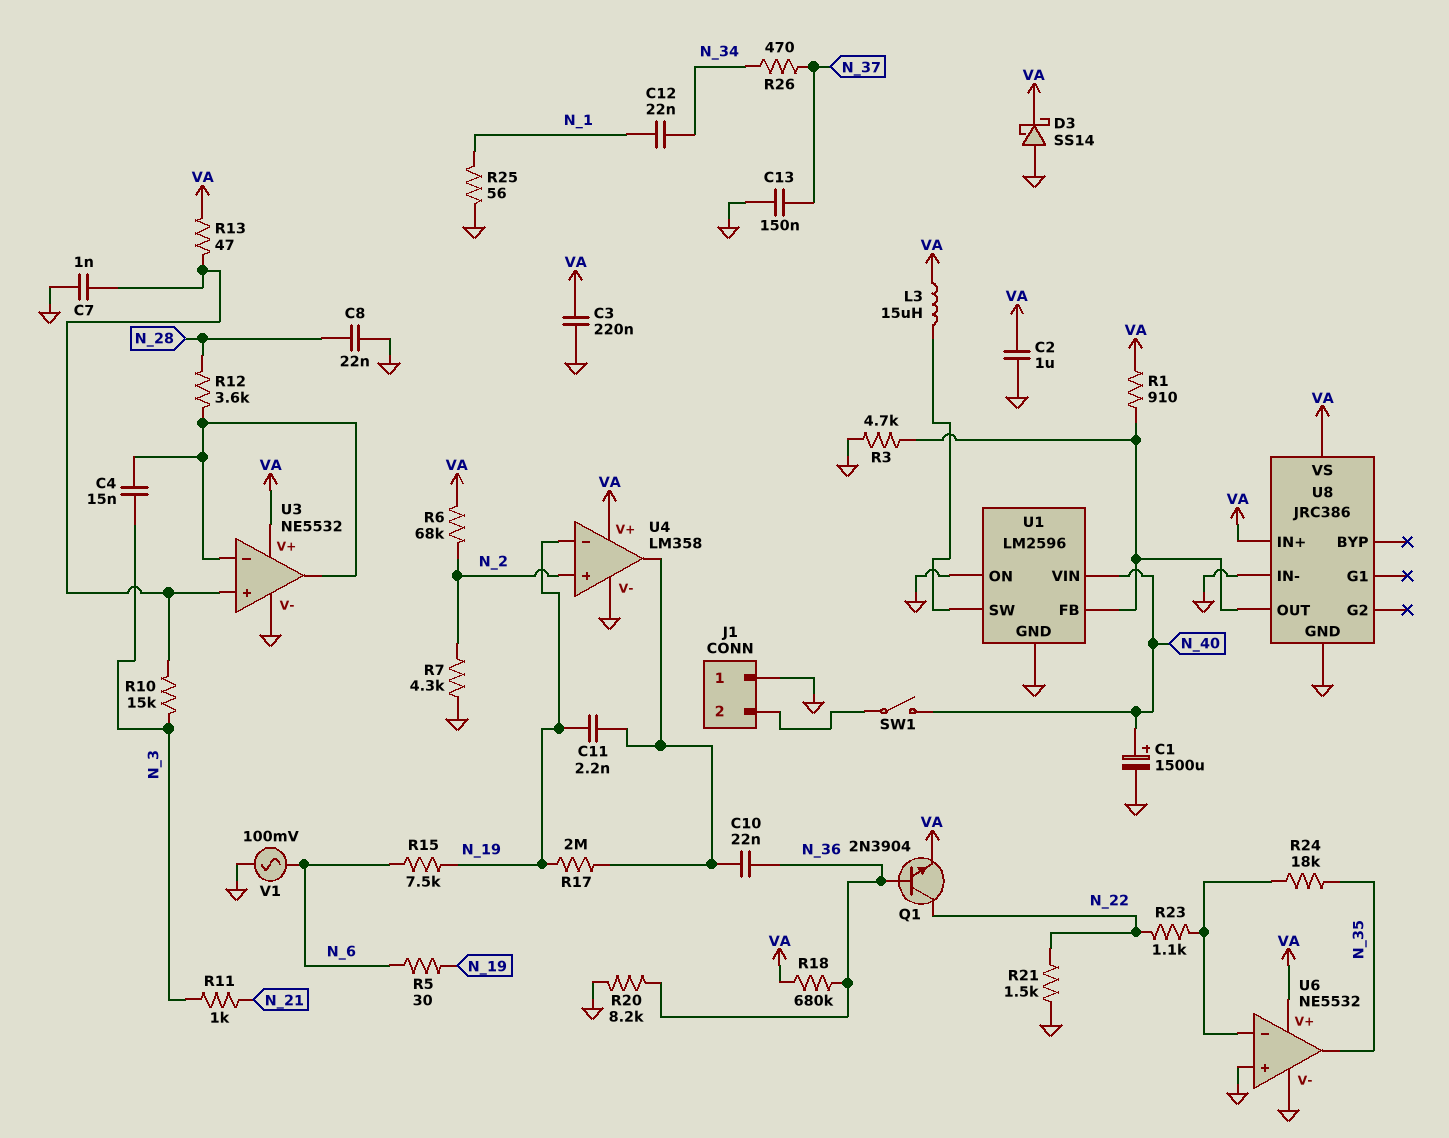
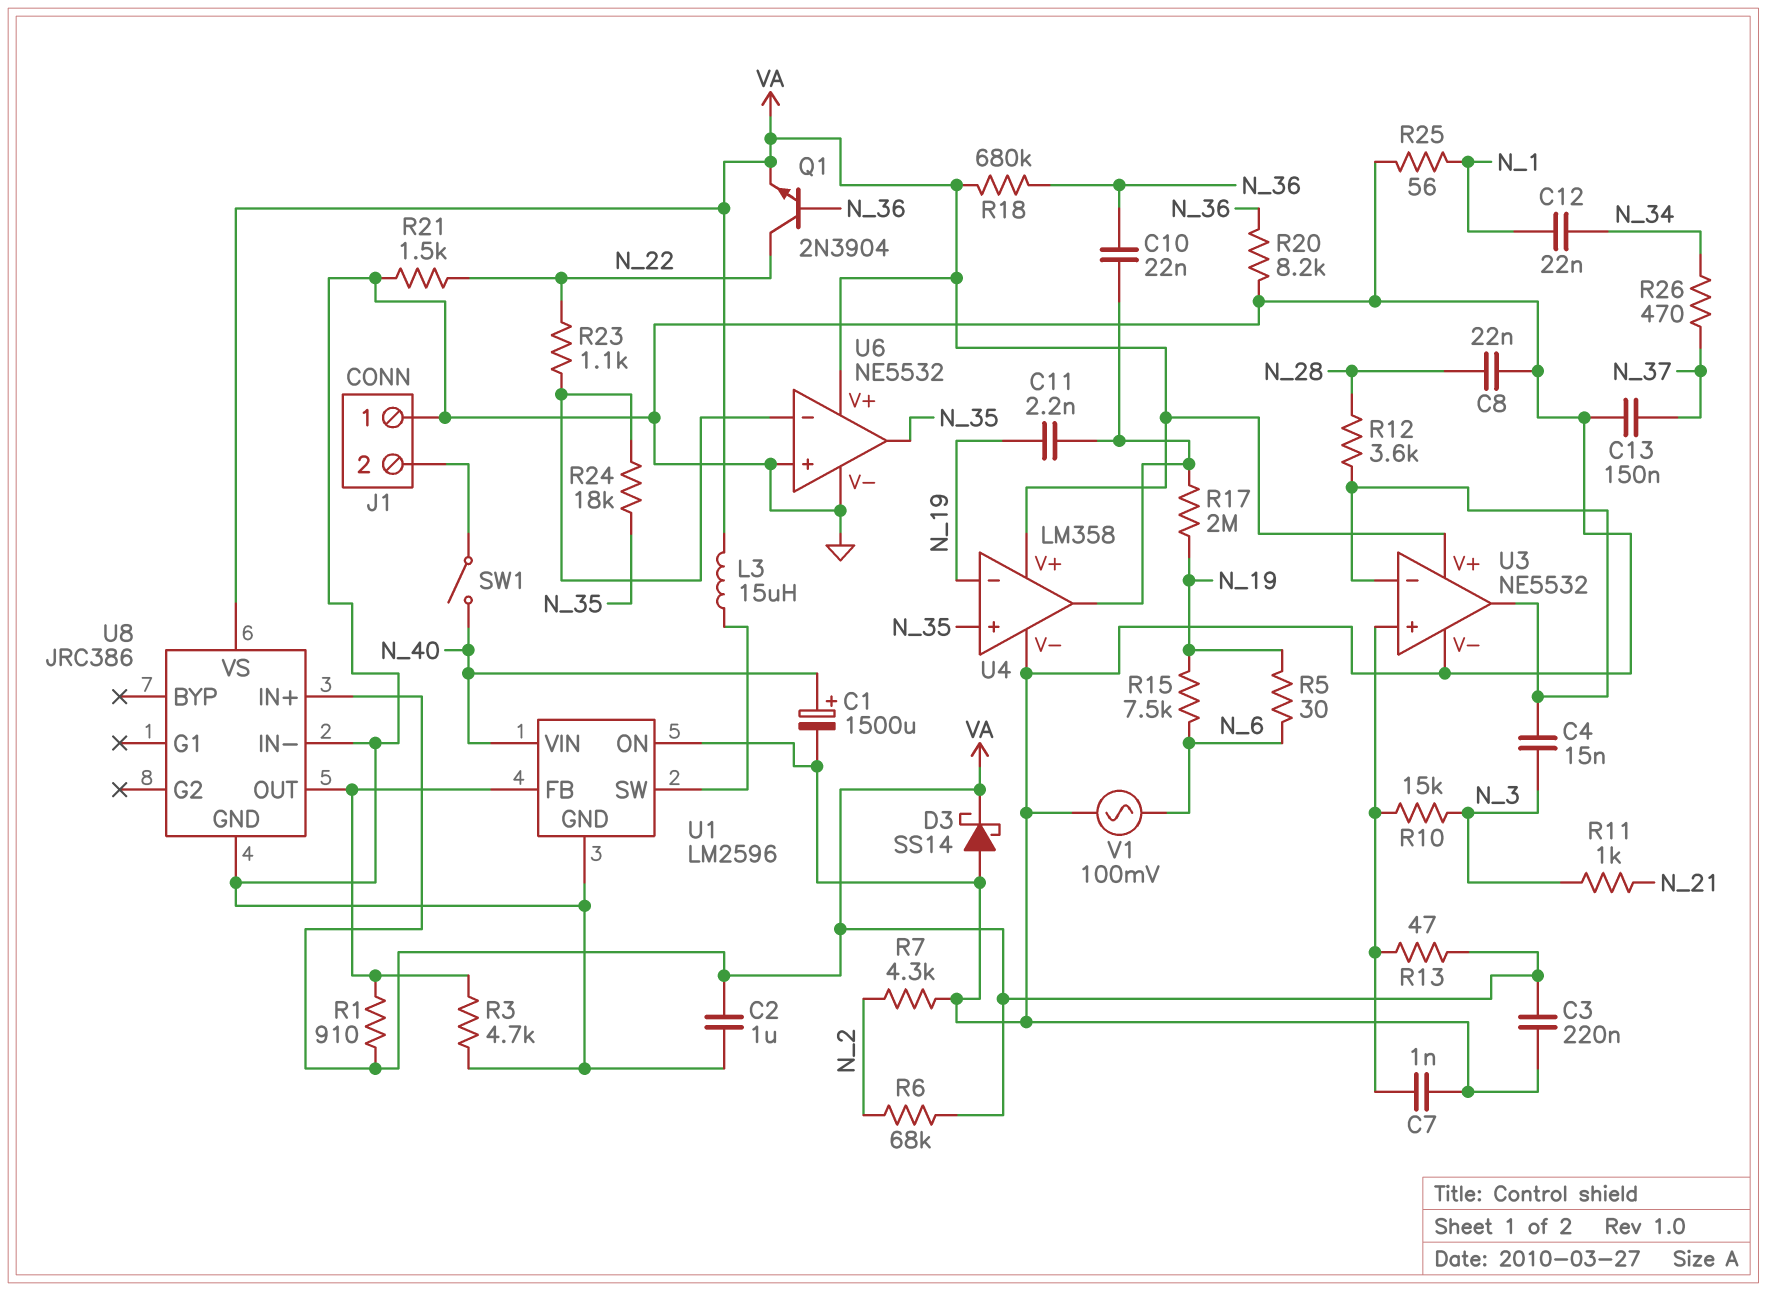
U4 pin in+: N_2 -> N_35

